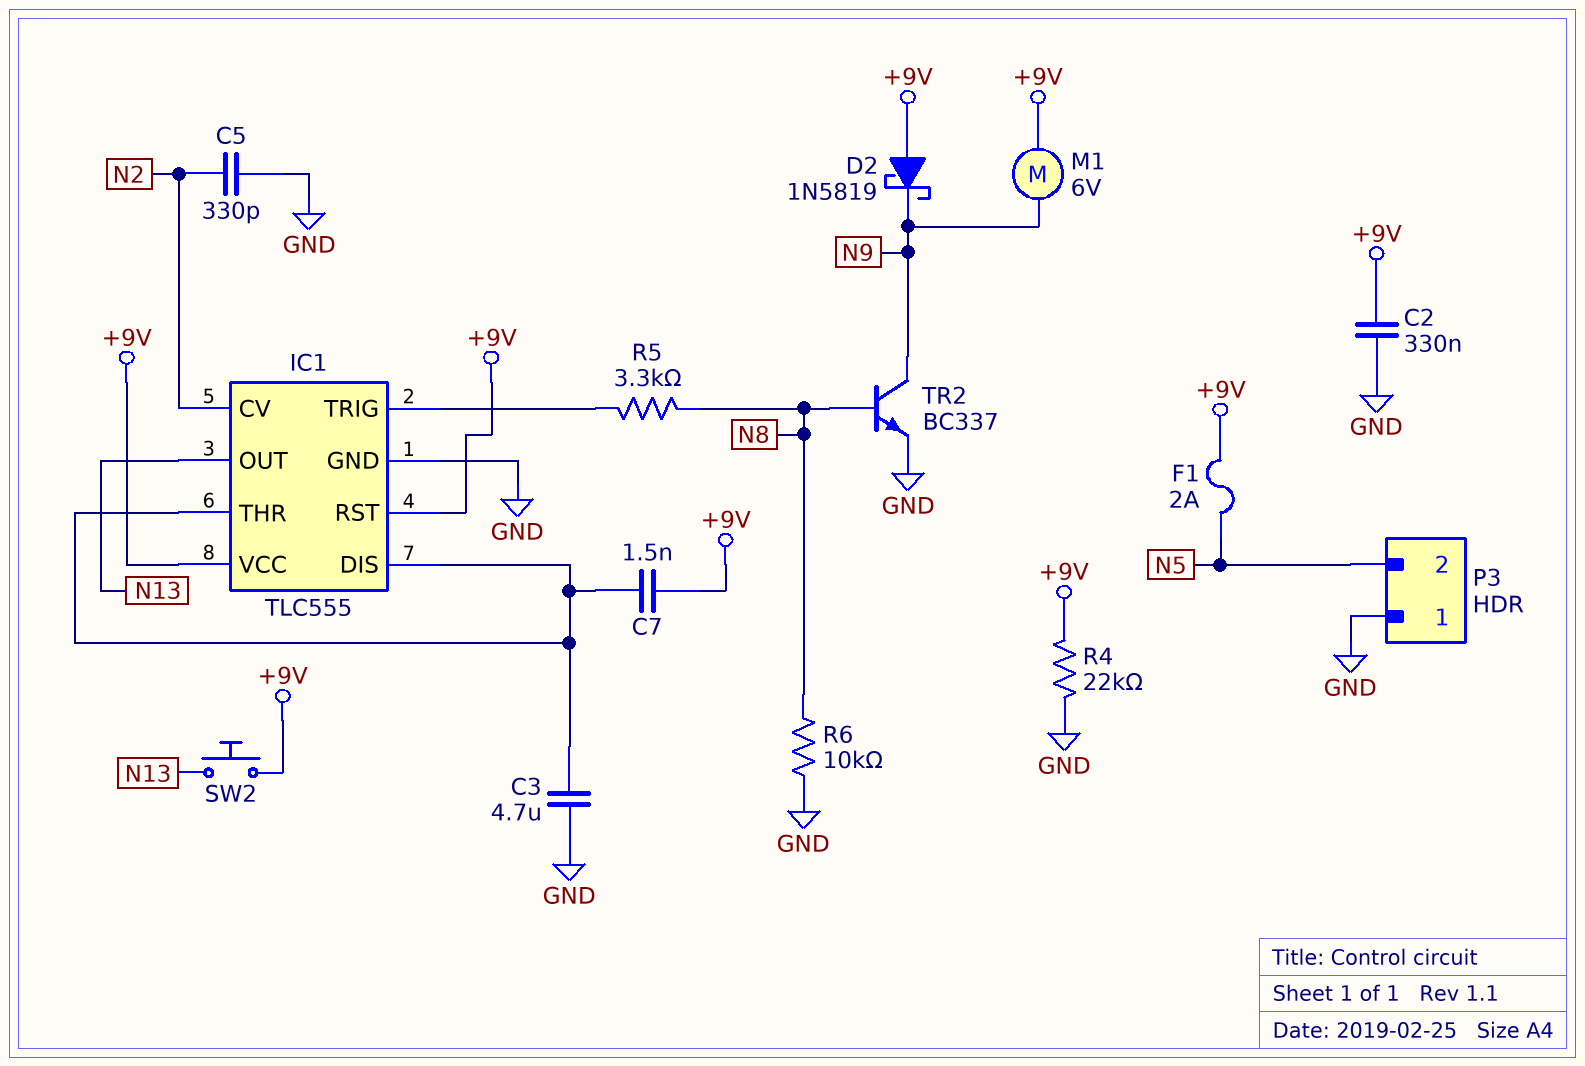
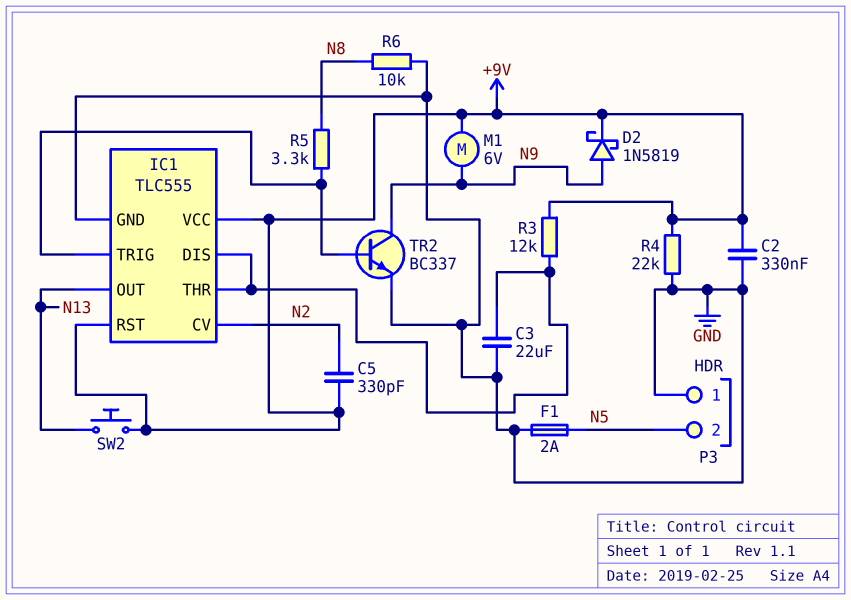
C3: 4.7uF (GND, IC1/DIS) -> 22uF (GND, IC1/DIS)
C5: 330pF (GND, N2) -> 330pF (+9V, N2)
C7: 1.5nF (+9V, IC1/DIS) -> none
D2: schottky 1N5819 (A +9V, K N9) -> schottky 1N5819 (A N9, K +9V)
F1: 2A (+9V, N5) -> 2A (GND, N5)
R3: none -> 12k (+9V, IC1/DIS)
TR2: NPN BC337 (B N8, C N9, E GND) -> NPN BC337 (B IC1/TRIG, C N9, E GND)

